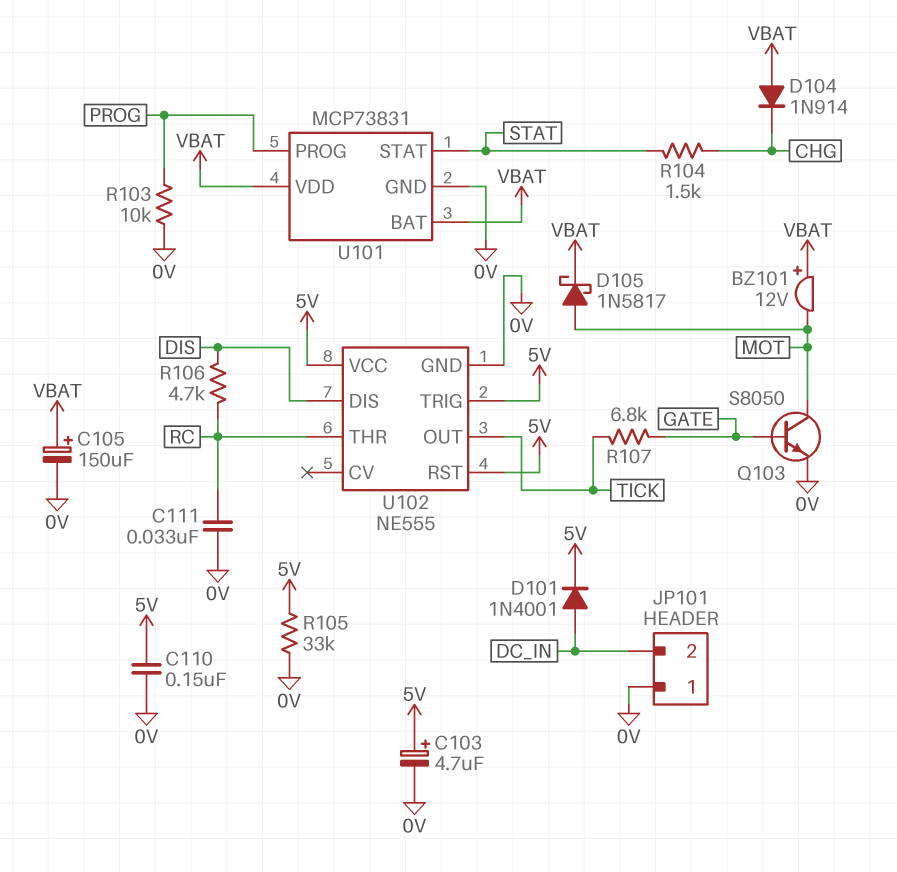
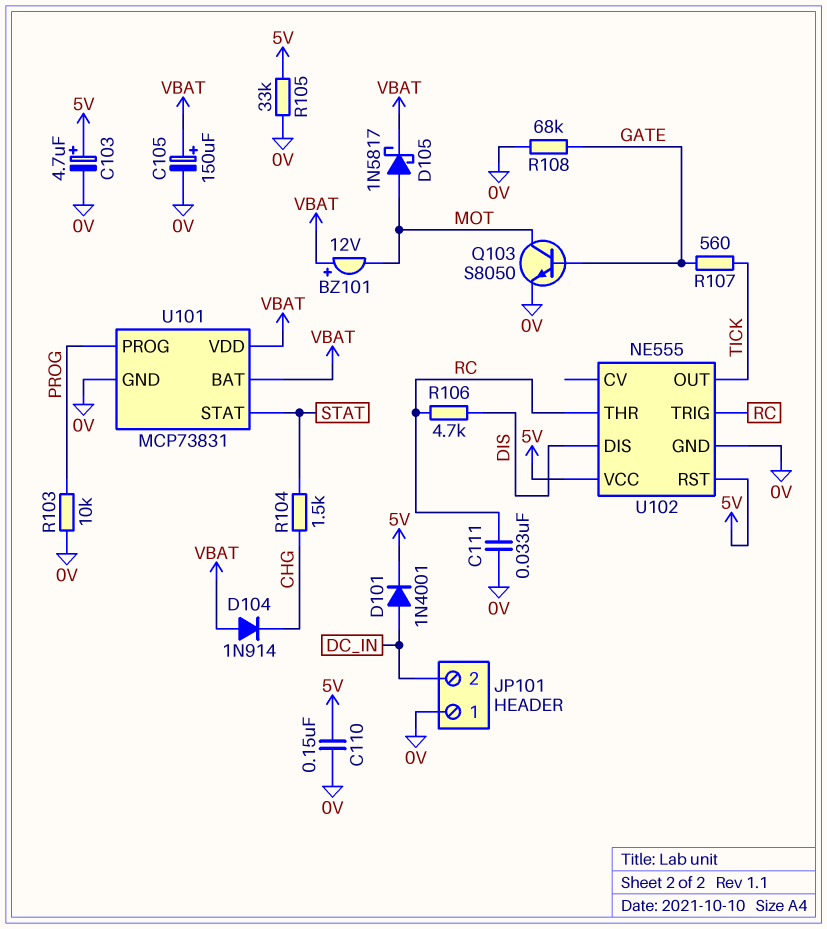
R107: 6.8k (GATE, TICK) -> 560 (GATE, TICK)
R108: none -> 68k (0V, GATE)
U102 pin TRIG: 5V -> RC

